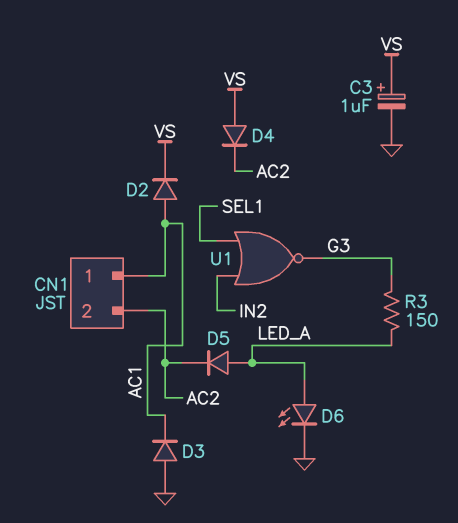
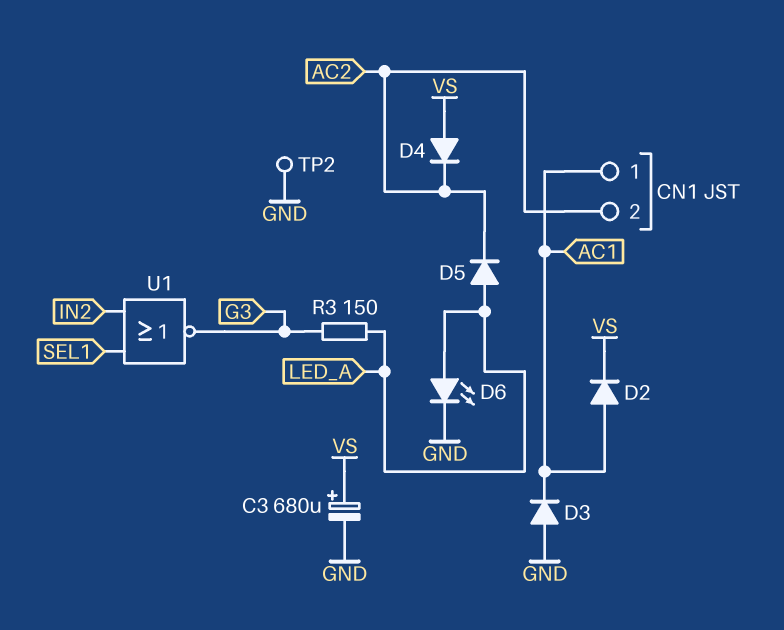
C3: 1uF (plus VS, minus GND) -> 680uF (plus VS, minus GND)
TP2: none -> test point (GND)

